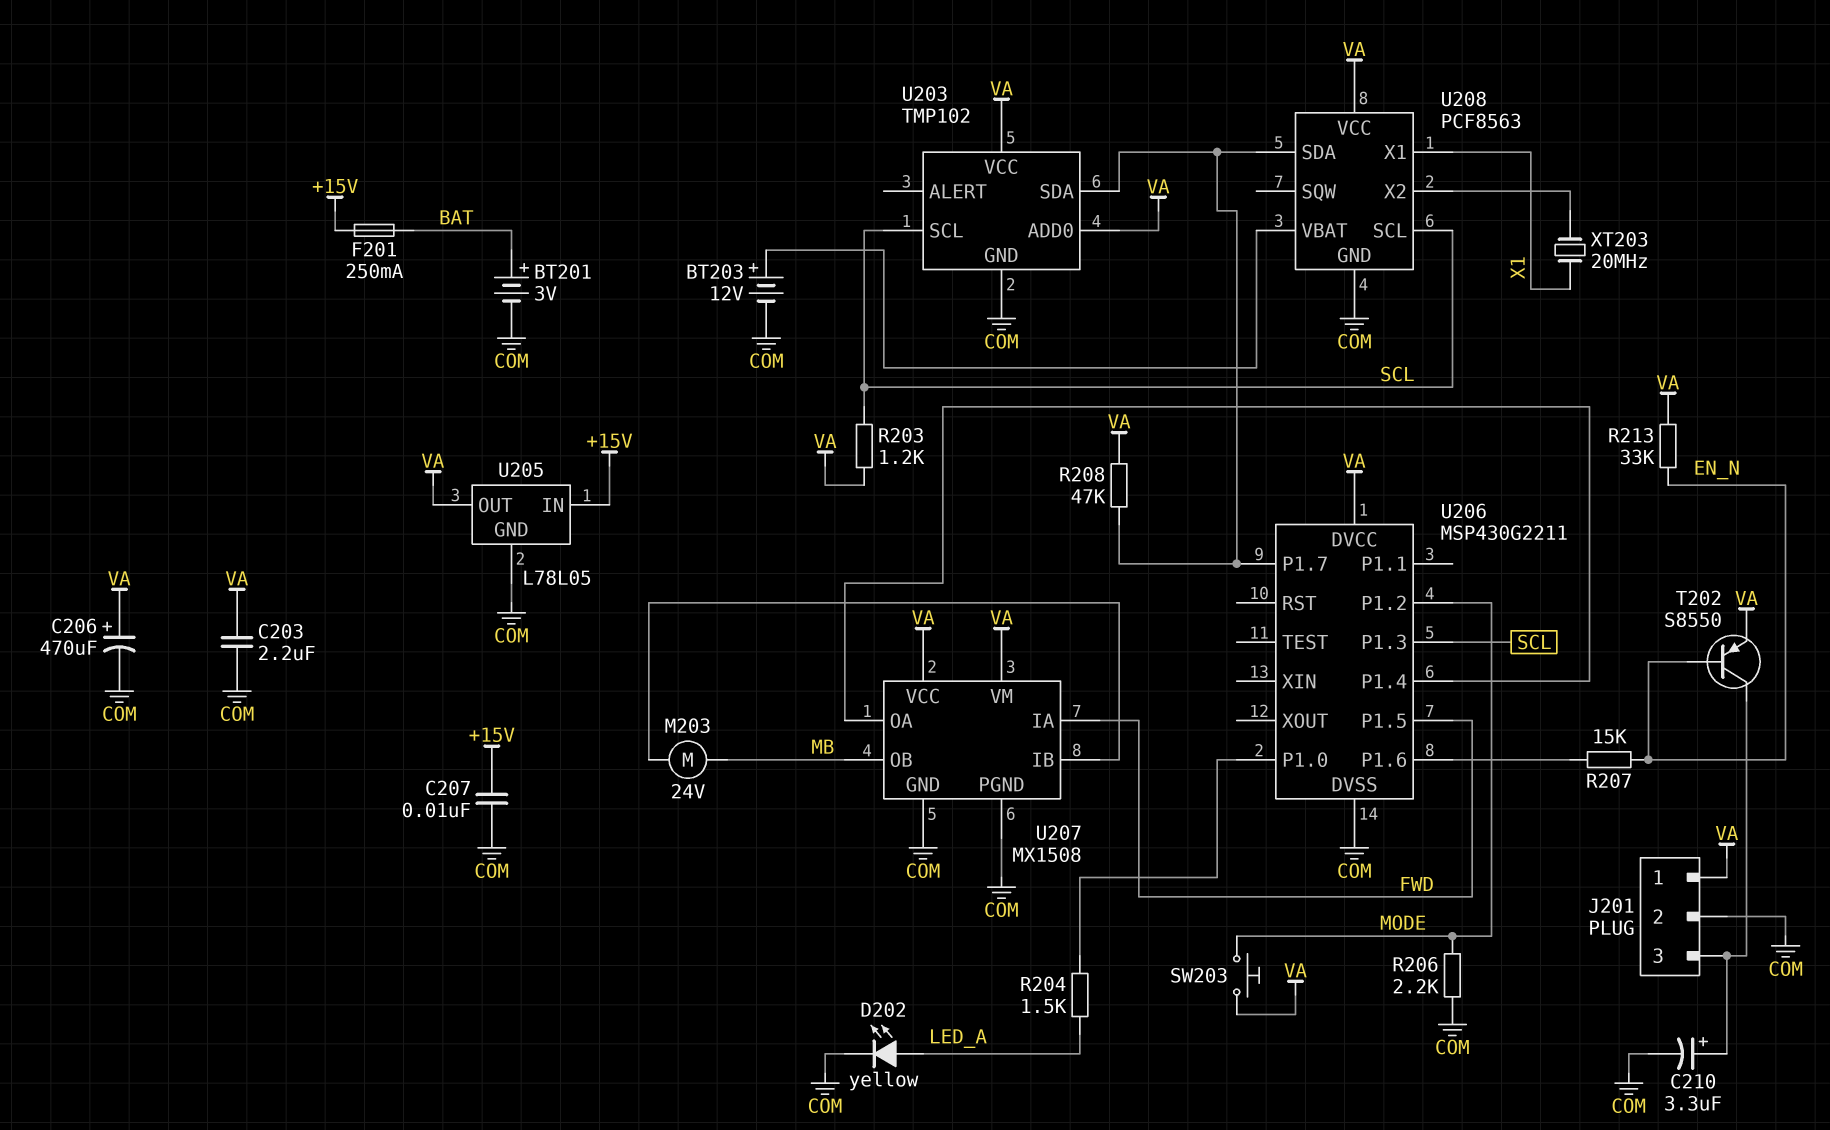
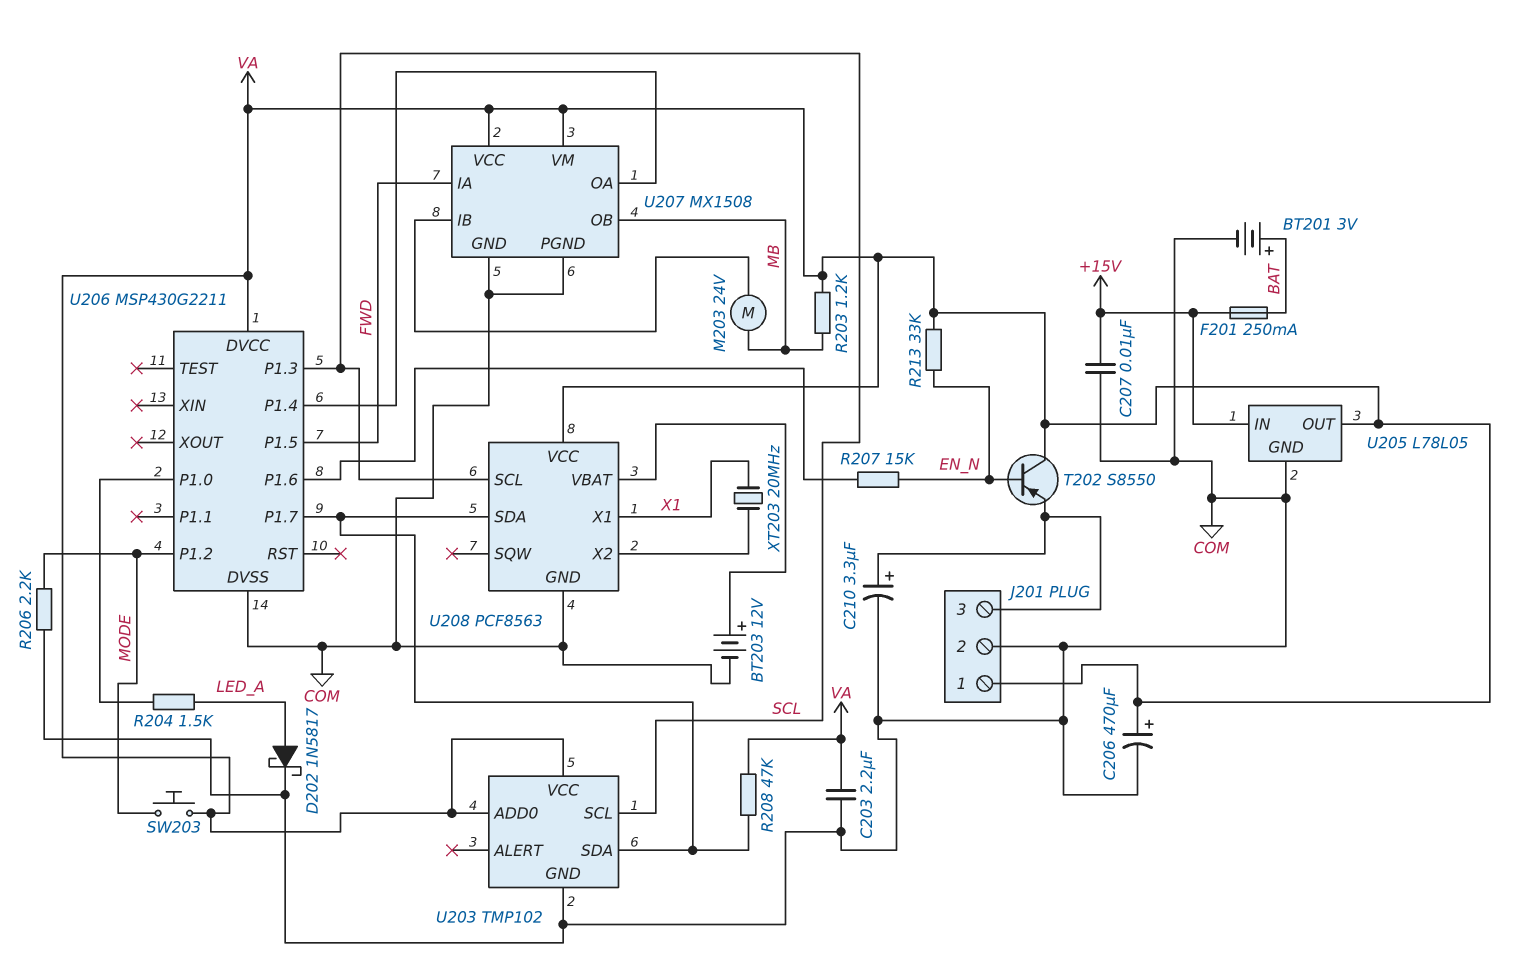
D202: LED yellow (A LED_A, K COM) -> schottky 1N5817 (A LED_A, K COM)
R203: 1.2k (SCL, VA) -> 1.2k (MB, VA)
T202: PNP S8550 (B EN_N, C J201/3, E VA) -> PNP S8550 (B EN_N, C VA, E J201/3)

